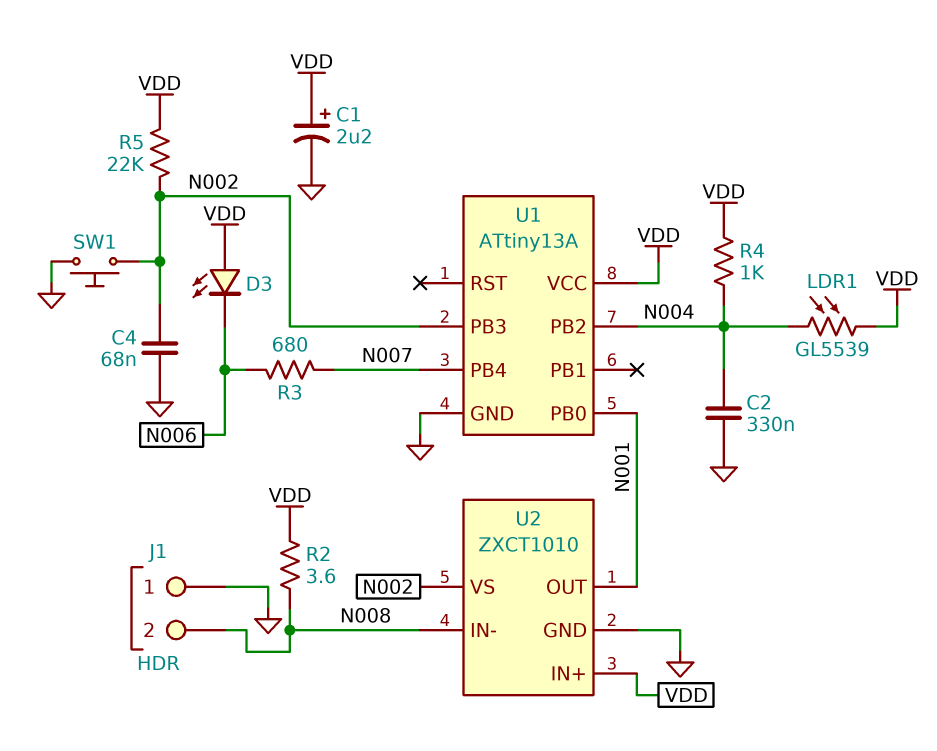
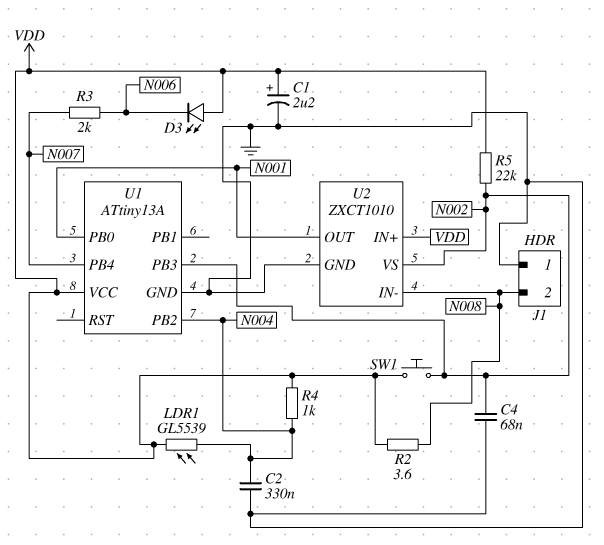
R3: 680 (N006, N007) -> 2k (N006, N007)
SW1: button (GND, N002) -> button (N002, VDD)

